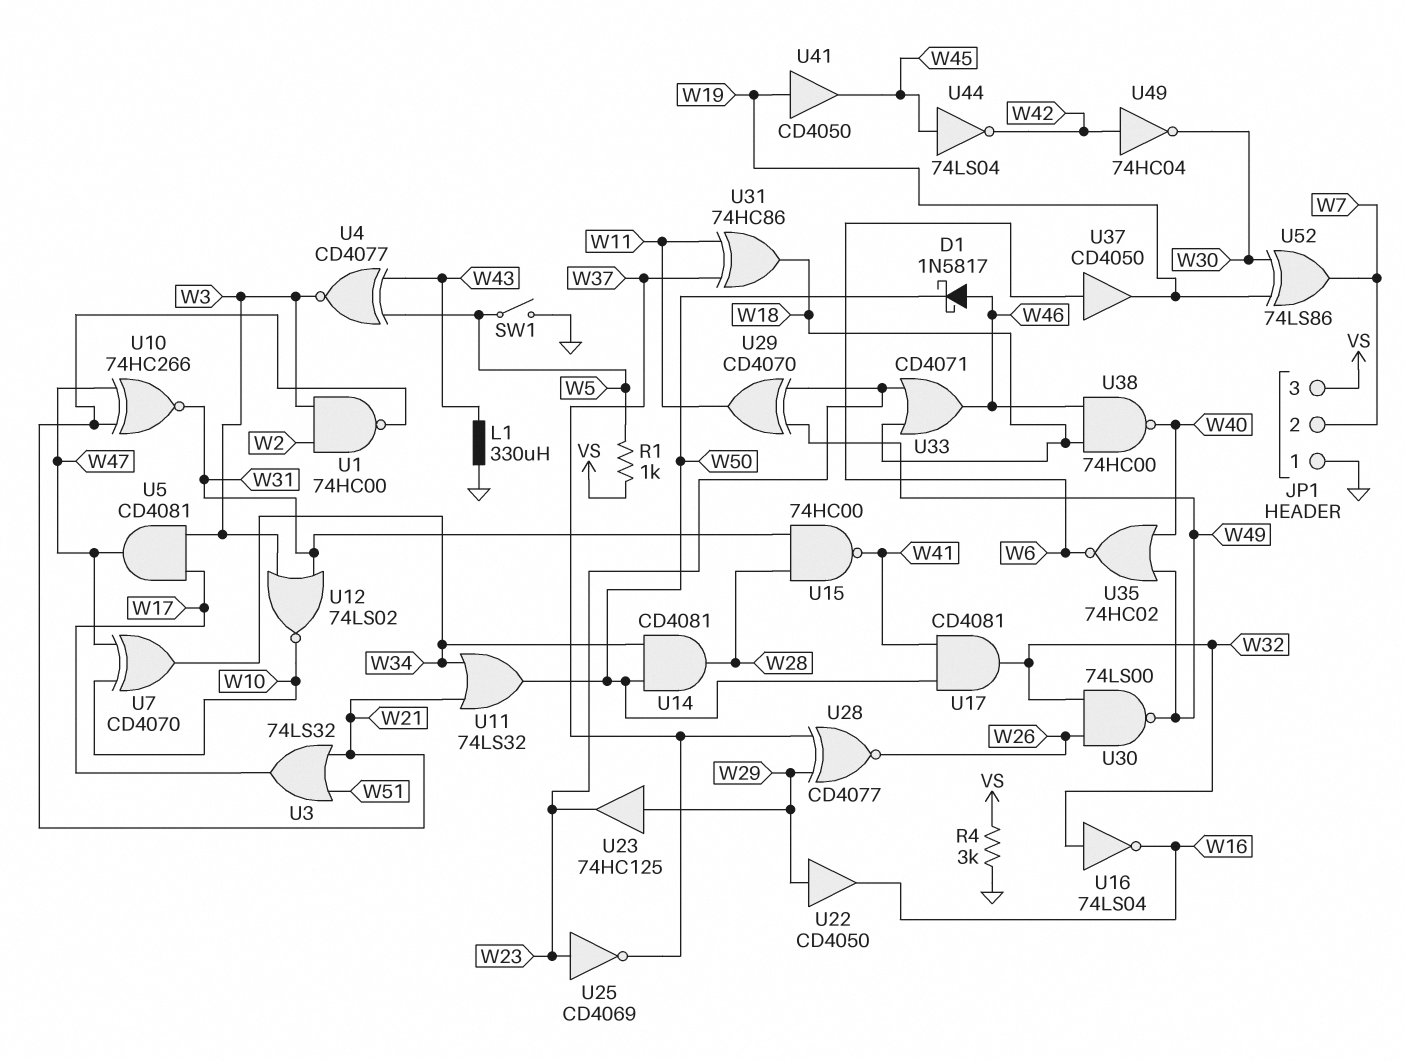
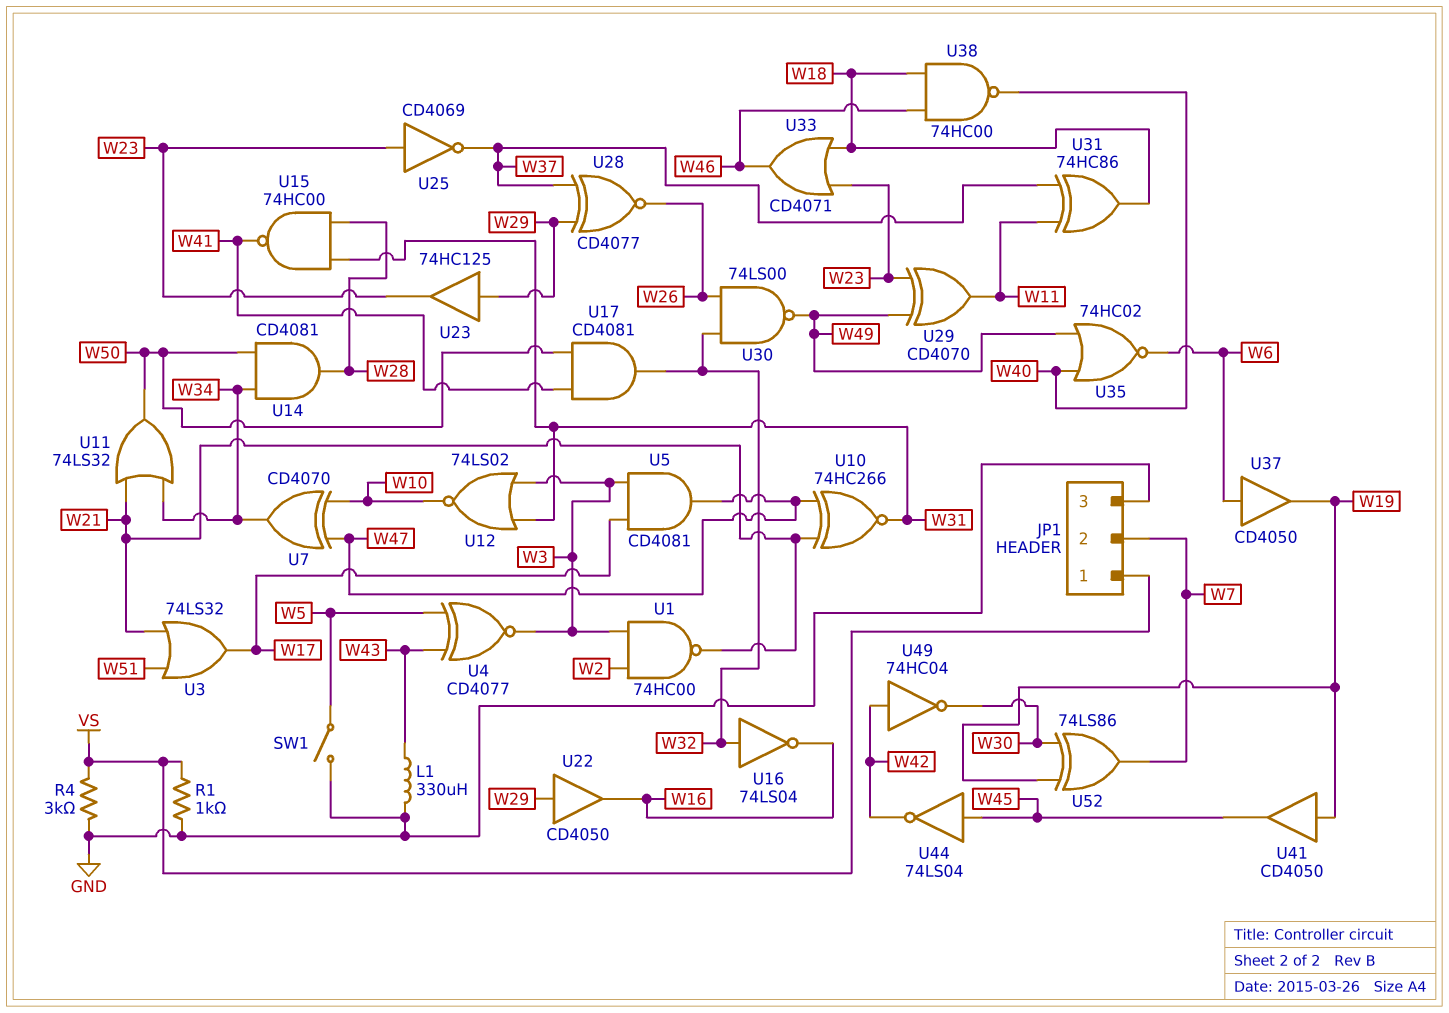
D1: schottky 1N5817 (A W46, K W50) -> none
JP1 pin 1: GND -> VS
JP1 pin 3: VS -> GND
R1: 1k (VS, W5) -> 1k (GND, VS)

